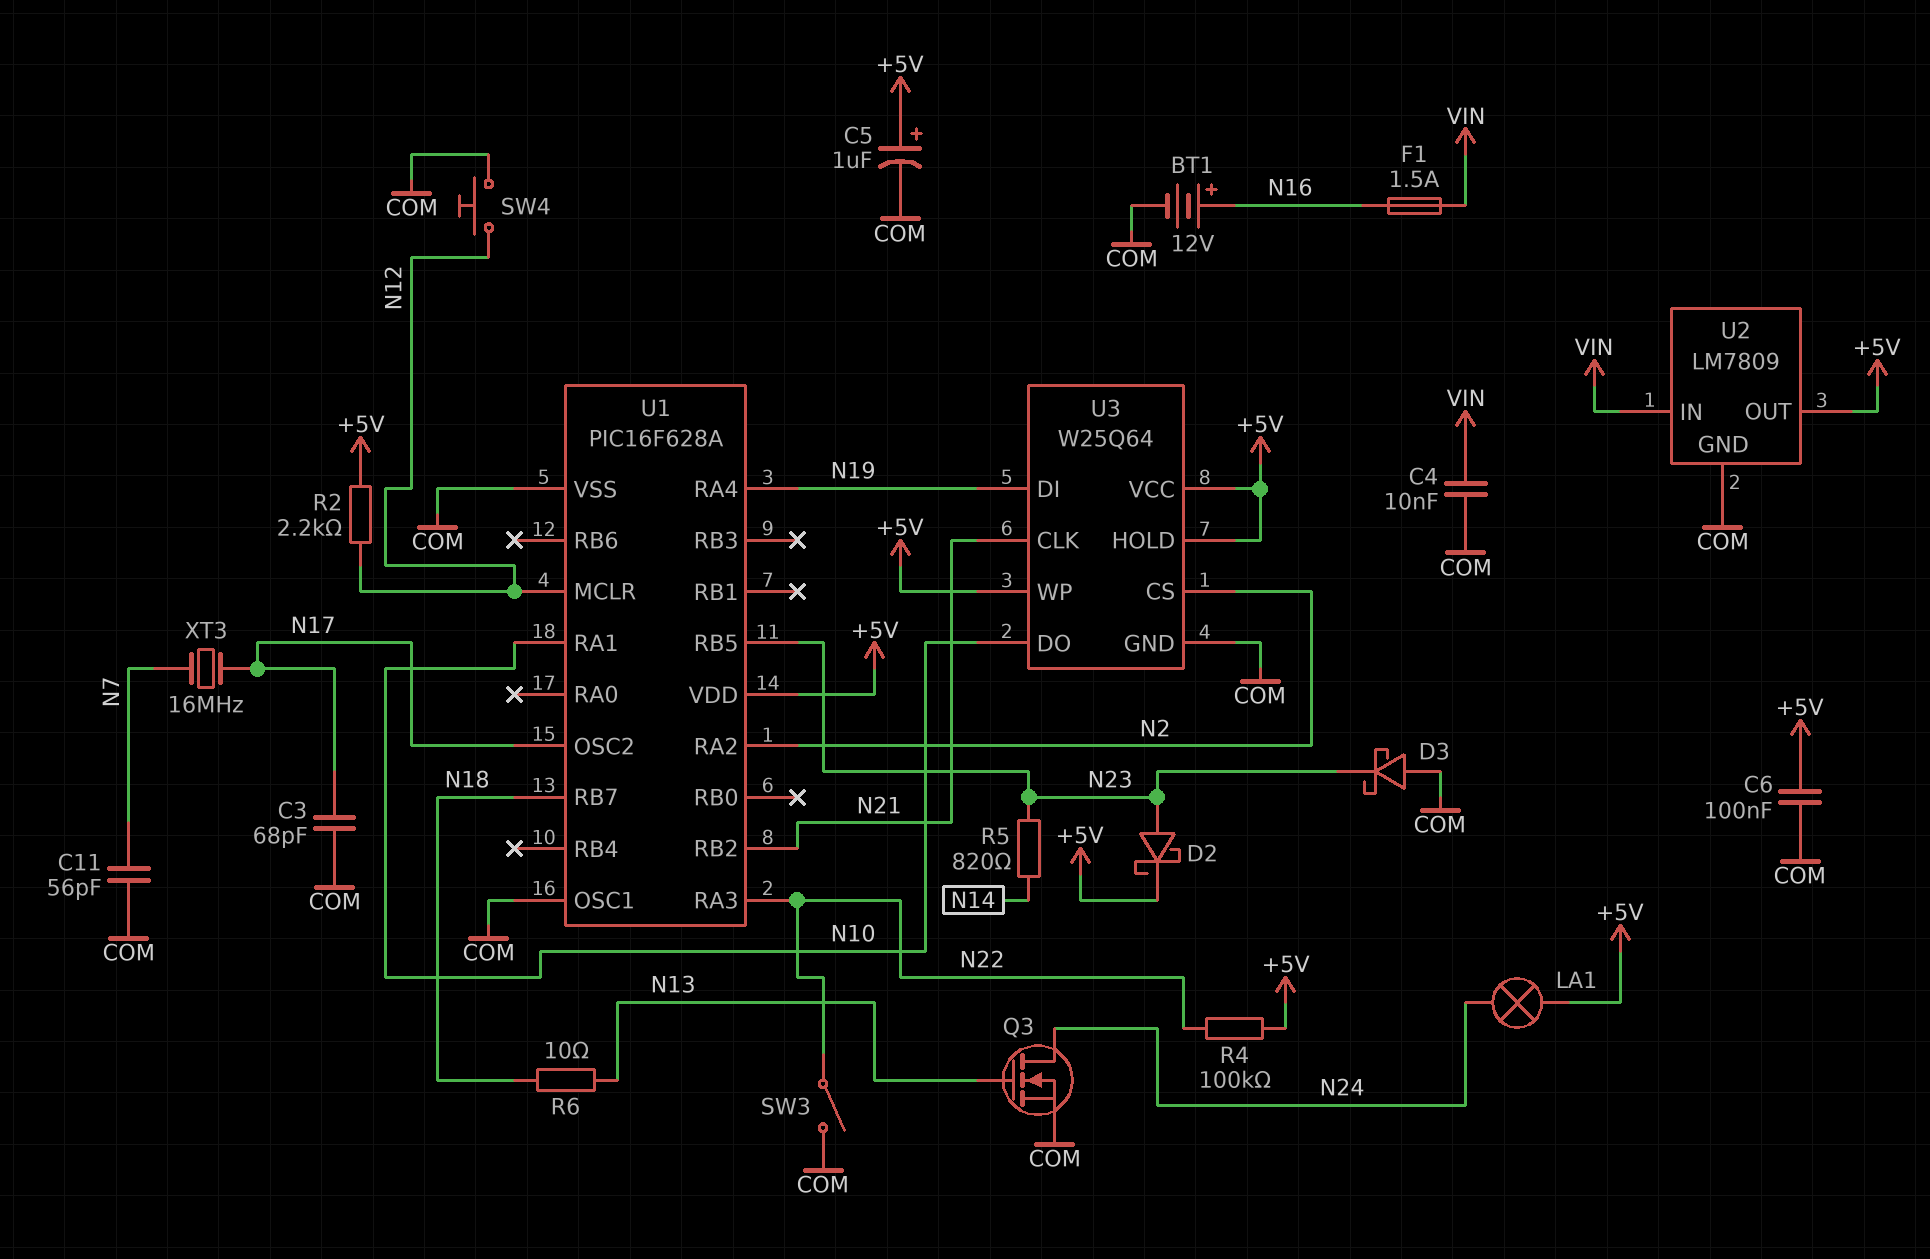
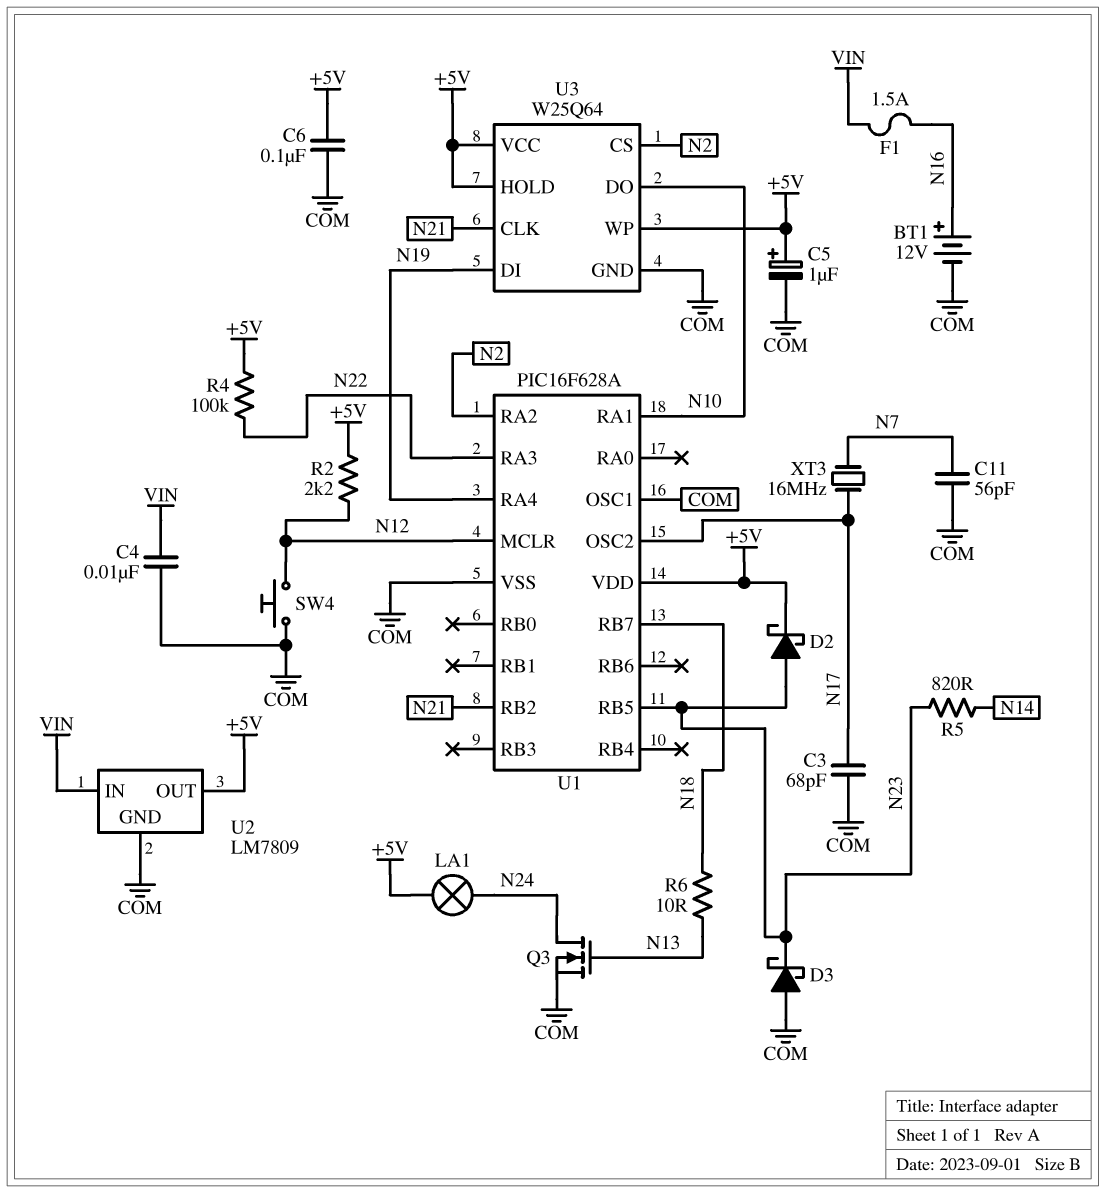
SW3: switch (COM, N22) -> none

